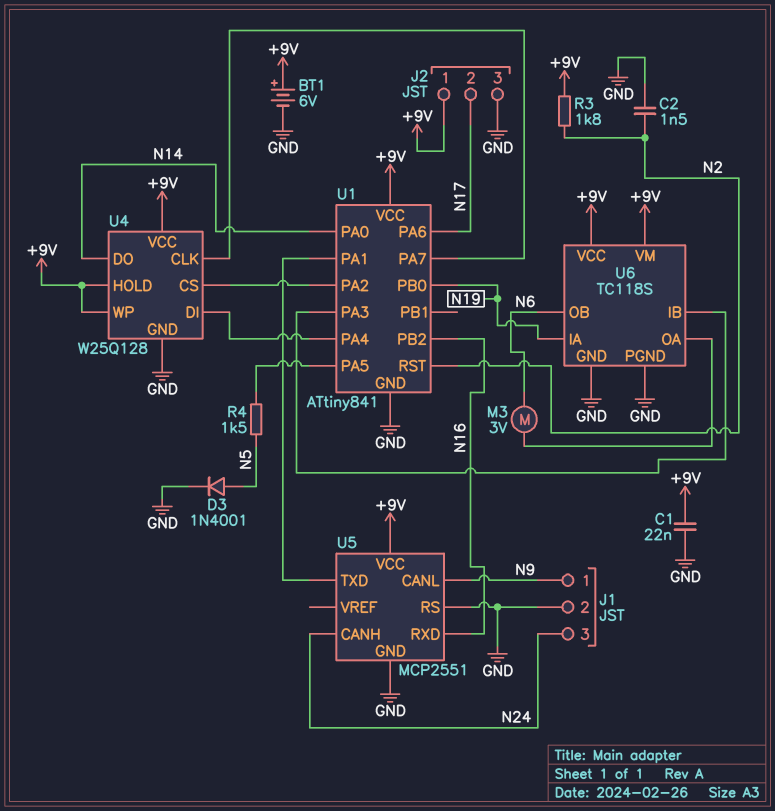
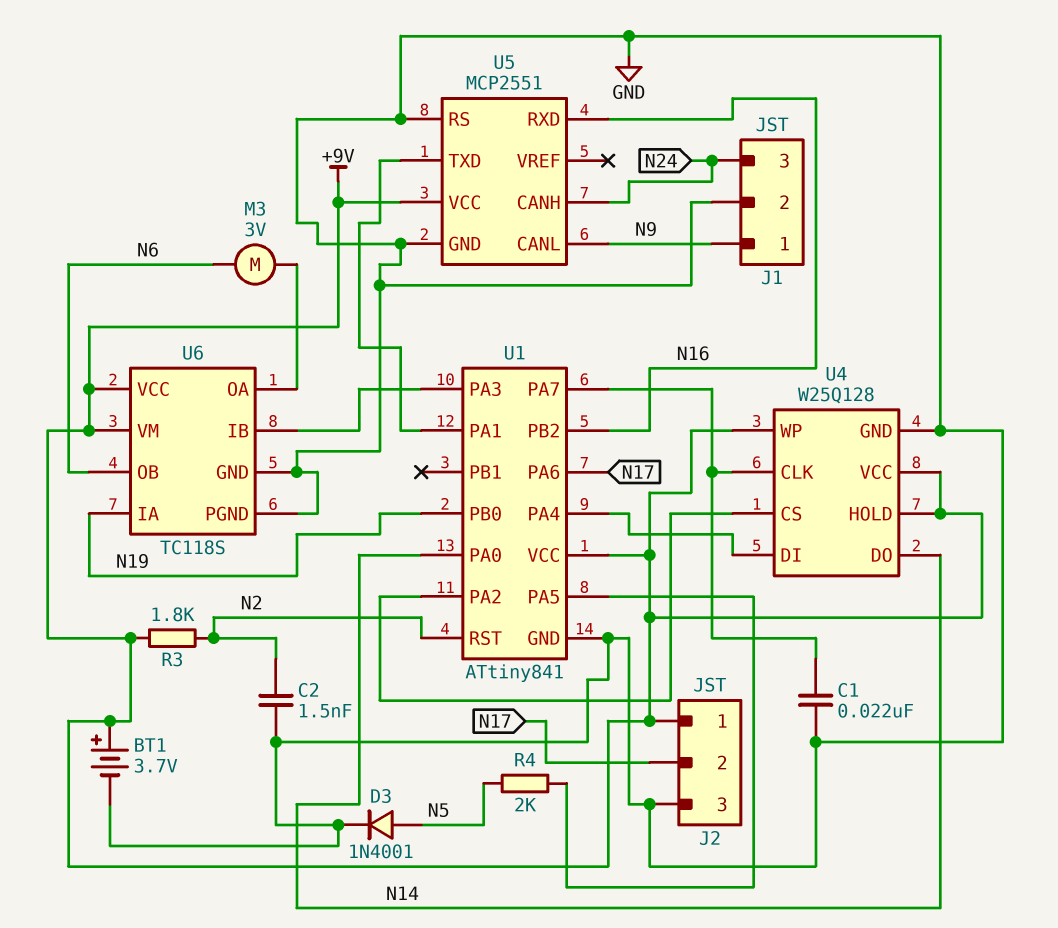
BT1: 6V (plus +9V, minus GND) -> 3.7V (plus +9V, minus GND)
C1: 22nF (+9V, GND) -> 22nF (GND, U1/PA7)
R4: 1.5k (N5, U1/PA5) -> 2k (N5, U1/PA5)

